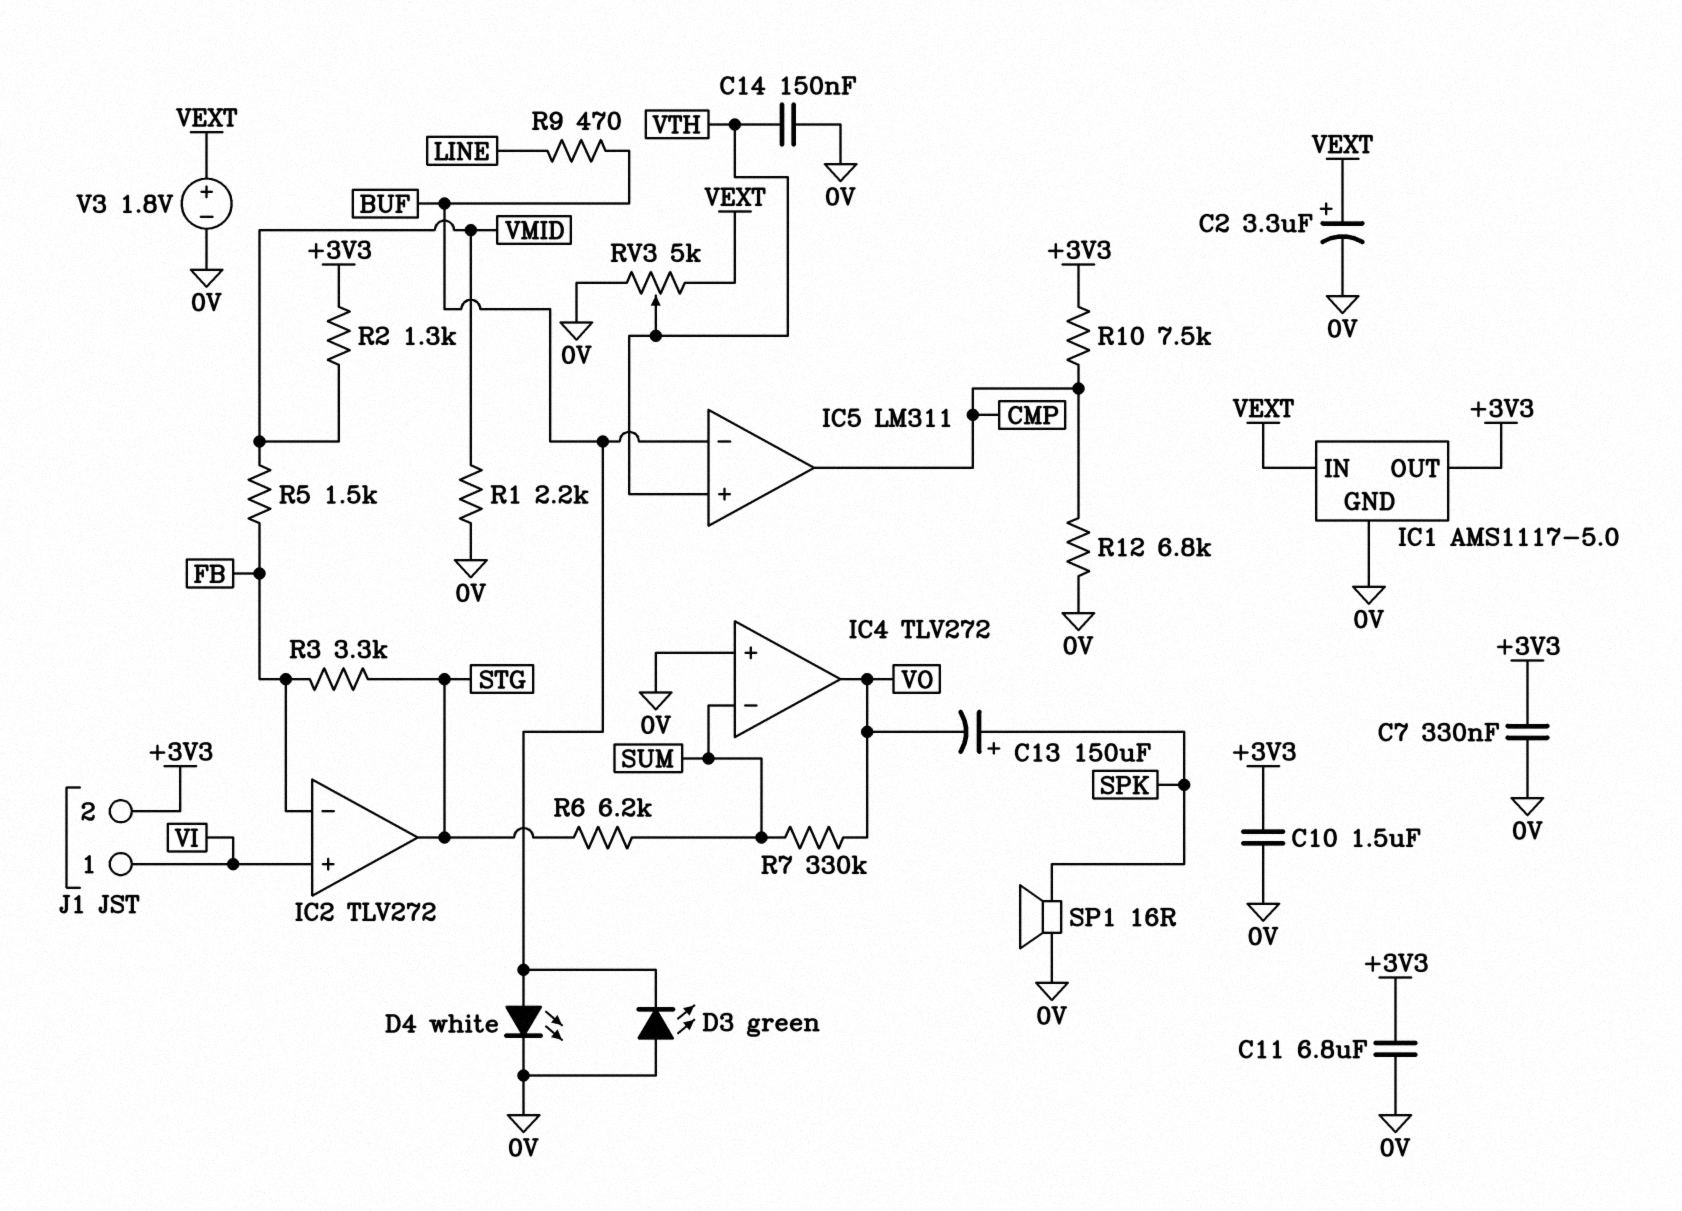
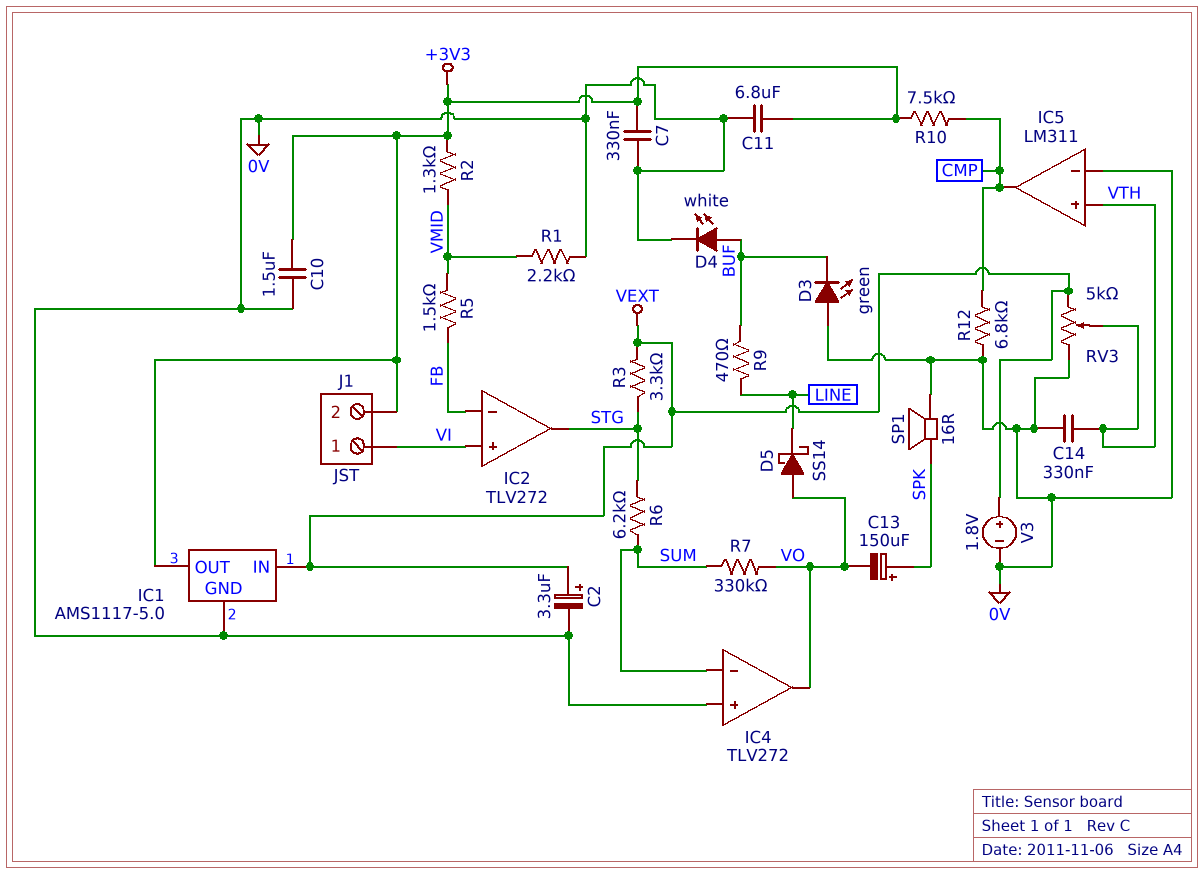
C14: 150nF (0V, VTH) -> 330nF (0V, VTH)
D5: none -> schottky SS14 (A VO, K LINE)
IC5 pin in-: BUF -> 0V
R3: 3.3k (FB, STG) -> 3.3k (STG, VEXT)

